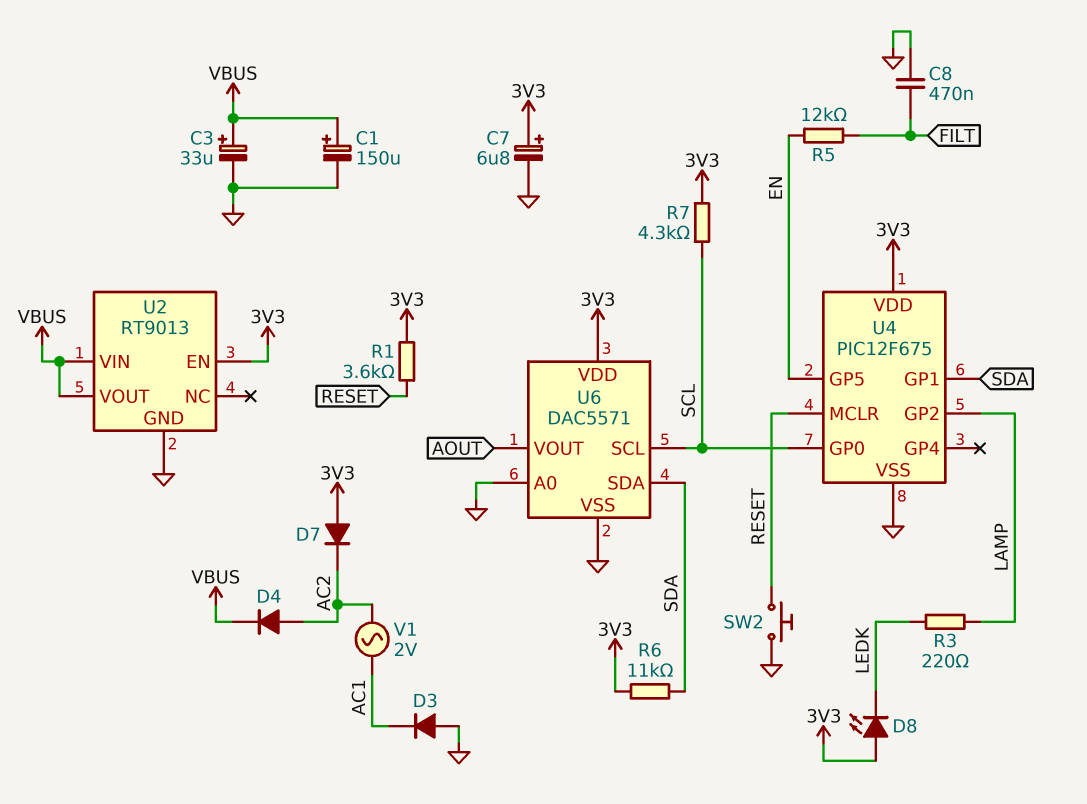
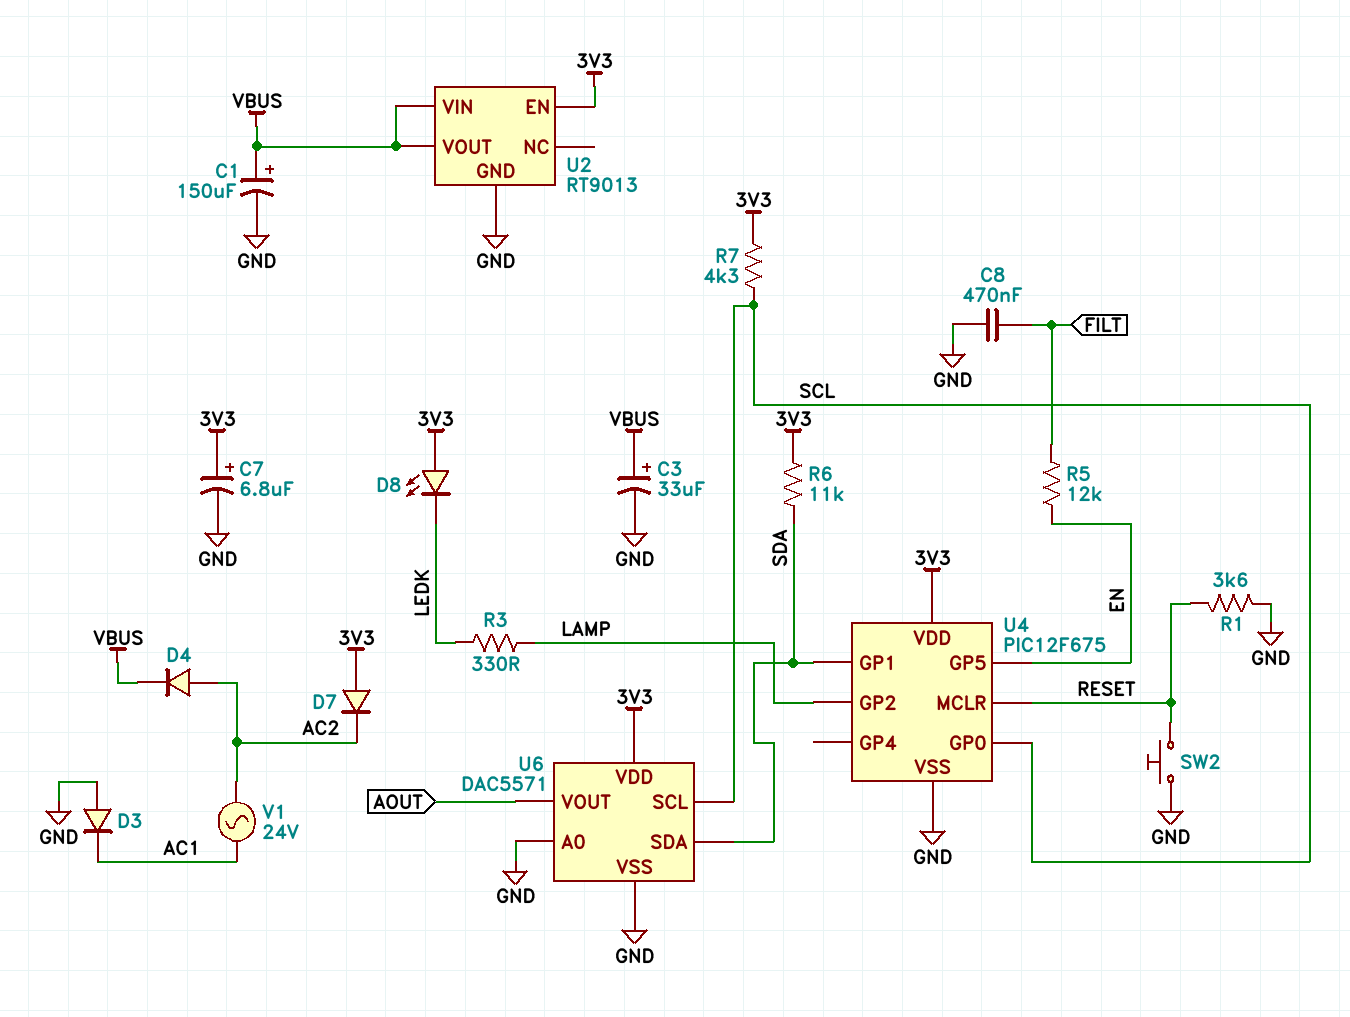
R1: 3.6k (3V3, RESET) -> 3.6k (GND, RESET)
R3: 220 (LAMP, LEDK) -> 330 (LAMP, LEDK)
V1: AC 2V (AC1, AC2) -> AC 24V (AC1, AC2)

